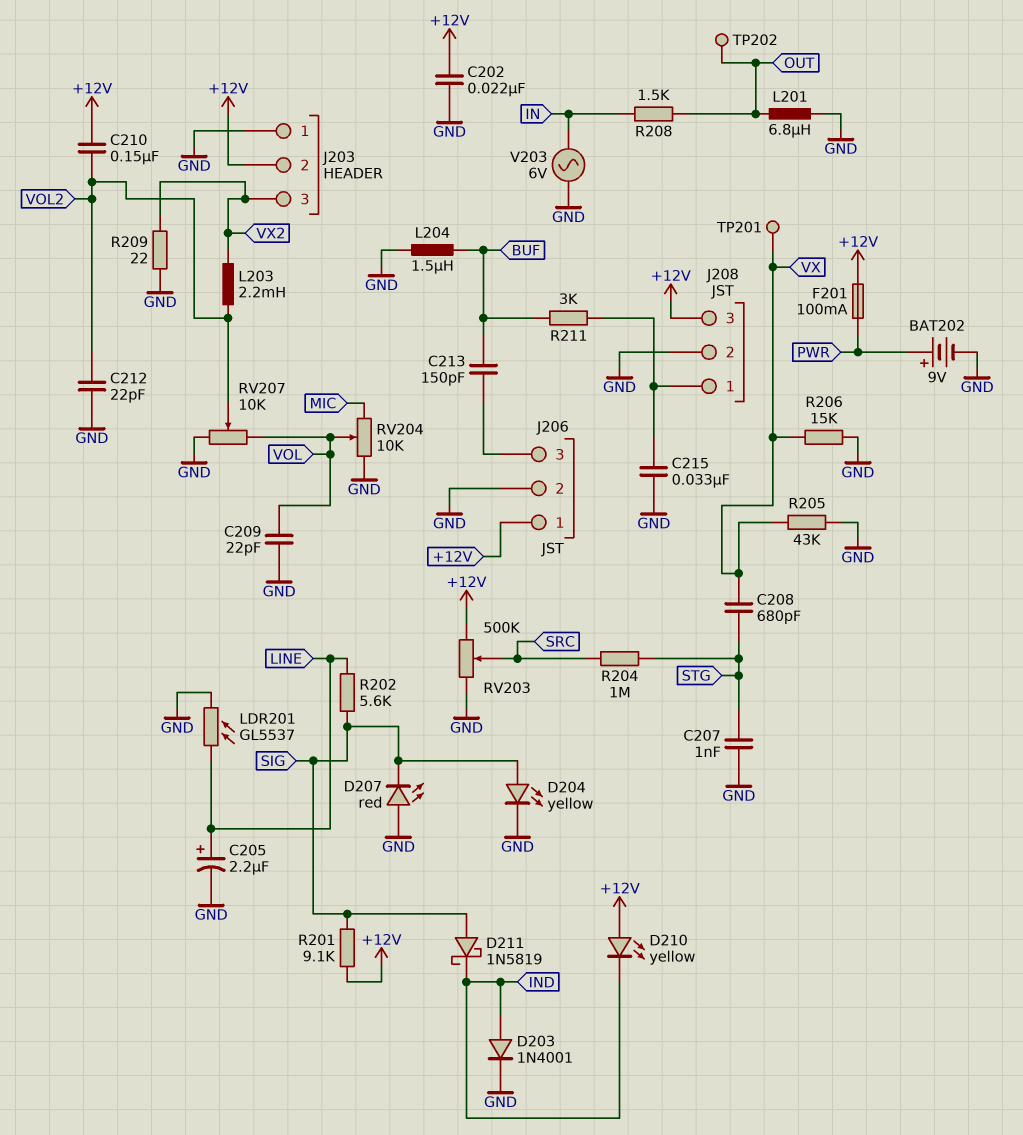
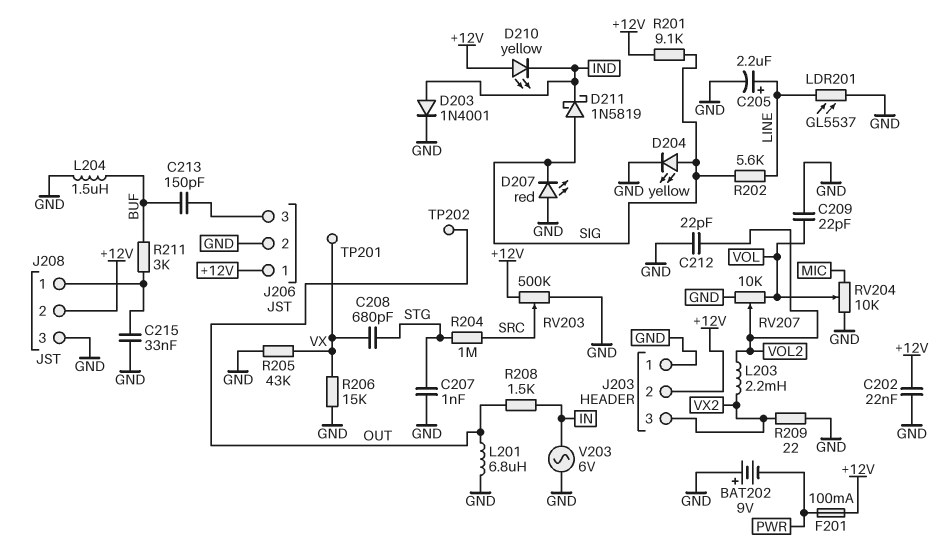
BAT202: 9V (plus PWR, minus GND) -> 9V (plus GND, minus PWR)
C210: 150nF (+12V, VOL2) -> none
J208 pin 2: GND -> +12V
J208 pin 3: +12V -> GND

